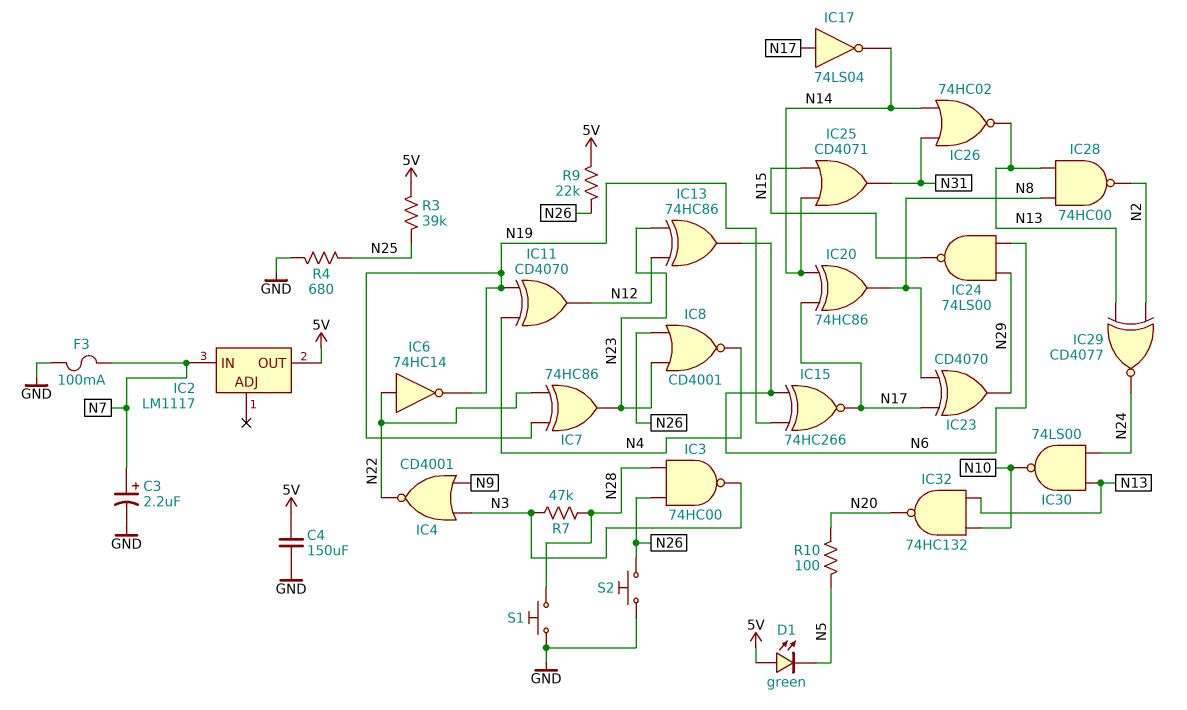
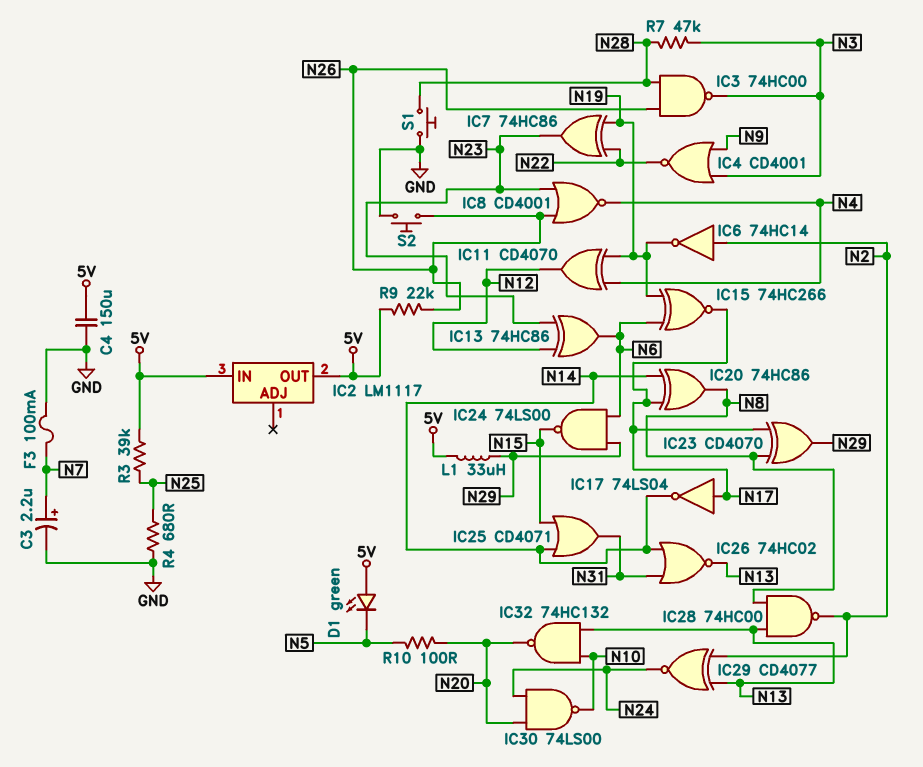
IC2 pin IN: N7 -> 5V
IC6: NOT 74HC14 (in N22, out N19) -> NOT 74HC14 (in N2, out N19)
IC30: NAND 74LS00 (in N13, in N24, out N10) -> NAND 74LS00 (in N20, in N24, out N10)
L1: none -> 33uH (5V, N29)

